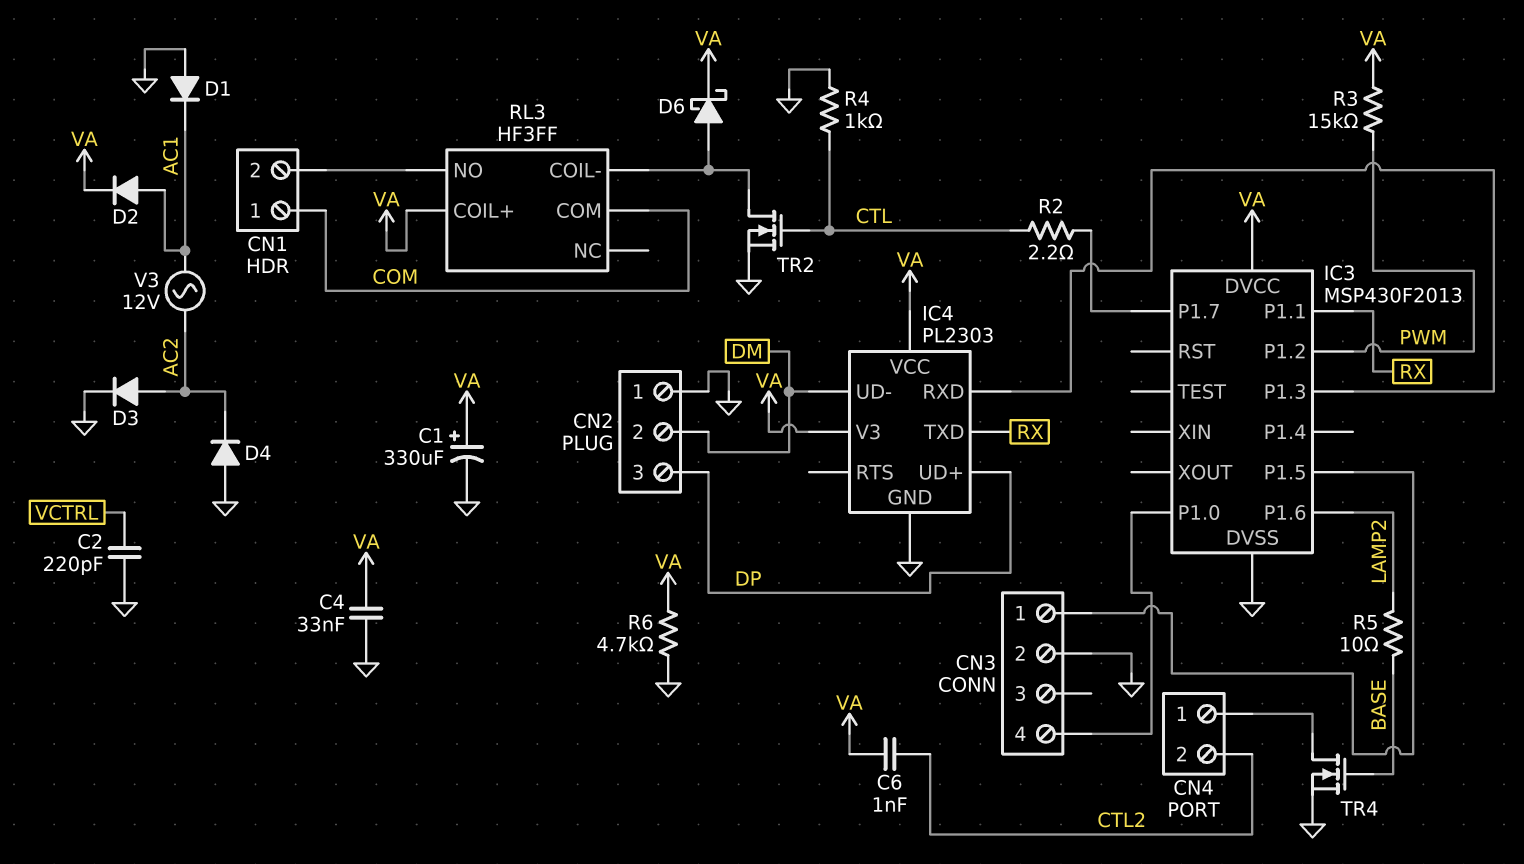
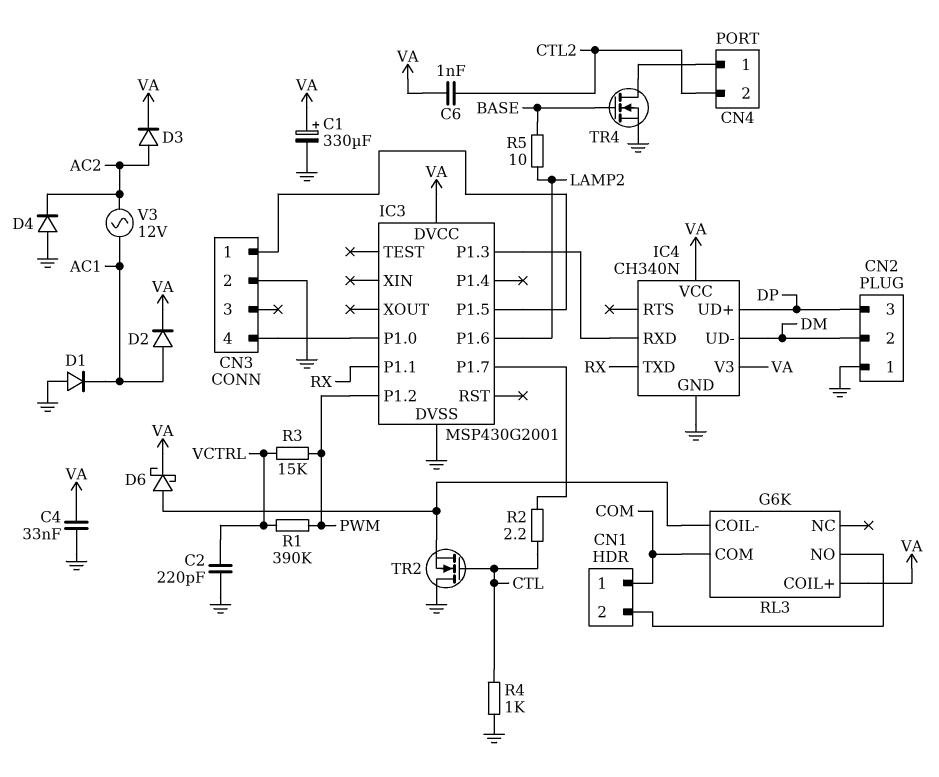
D3: diode (A AC2, K GND) -> diode (A AC2, K VA)
IC3: MSP430F2013 -> MSP430G2001
IC4: PL2303 -> CH340N
R1: none -> 390k (PWM, VCTRL)
R3: 15k (PWM, VA) -> 15k (PWM, VCTRL)
R6: 4.7k (GND, VA) -> none
RL3: HF3FF -> G6K
TR2: NMOS (G CTL, D RL3/COIL-, S GND) -> NMOS (G CTL, D GND, S RL3/COIL-)

